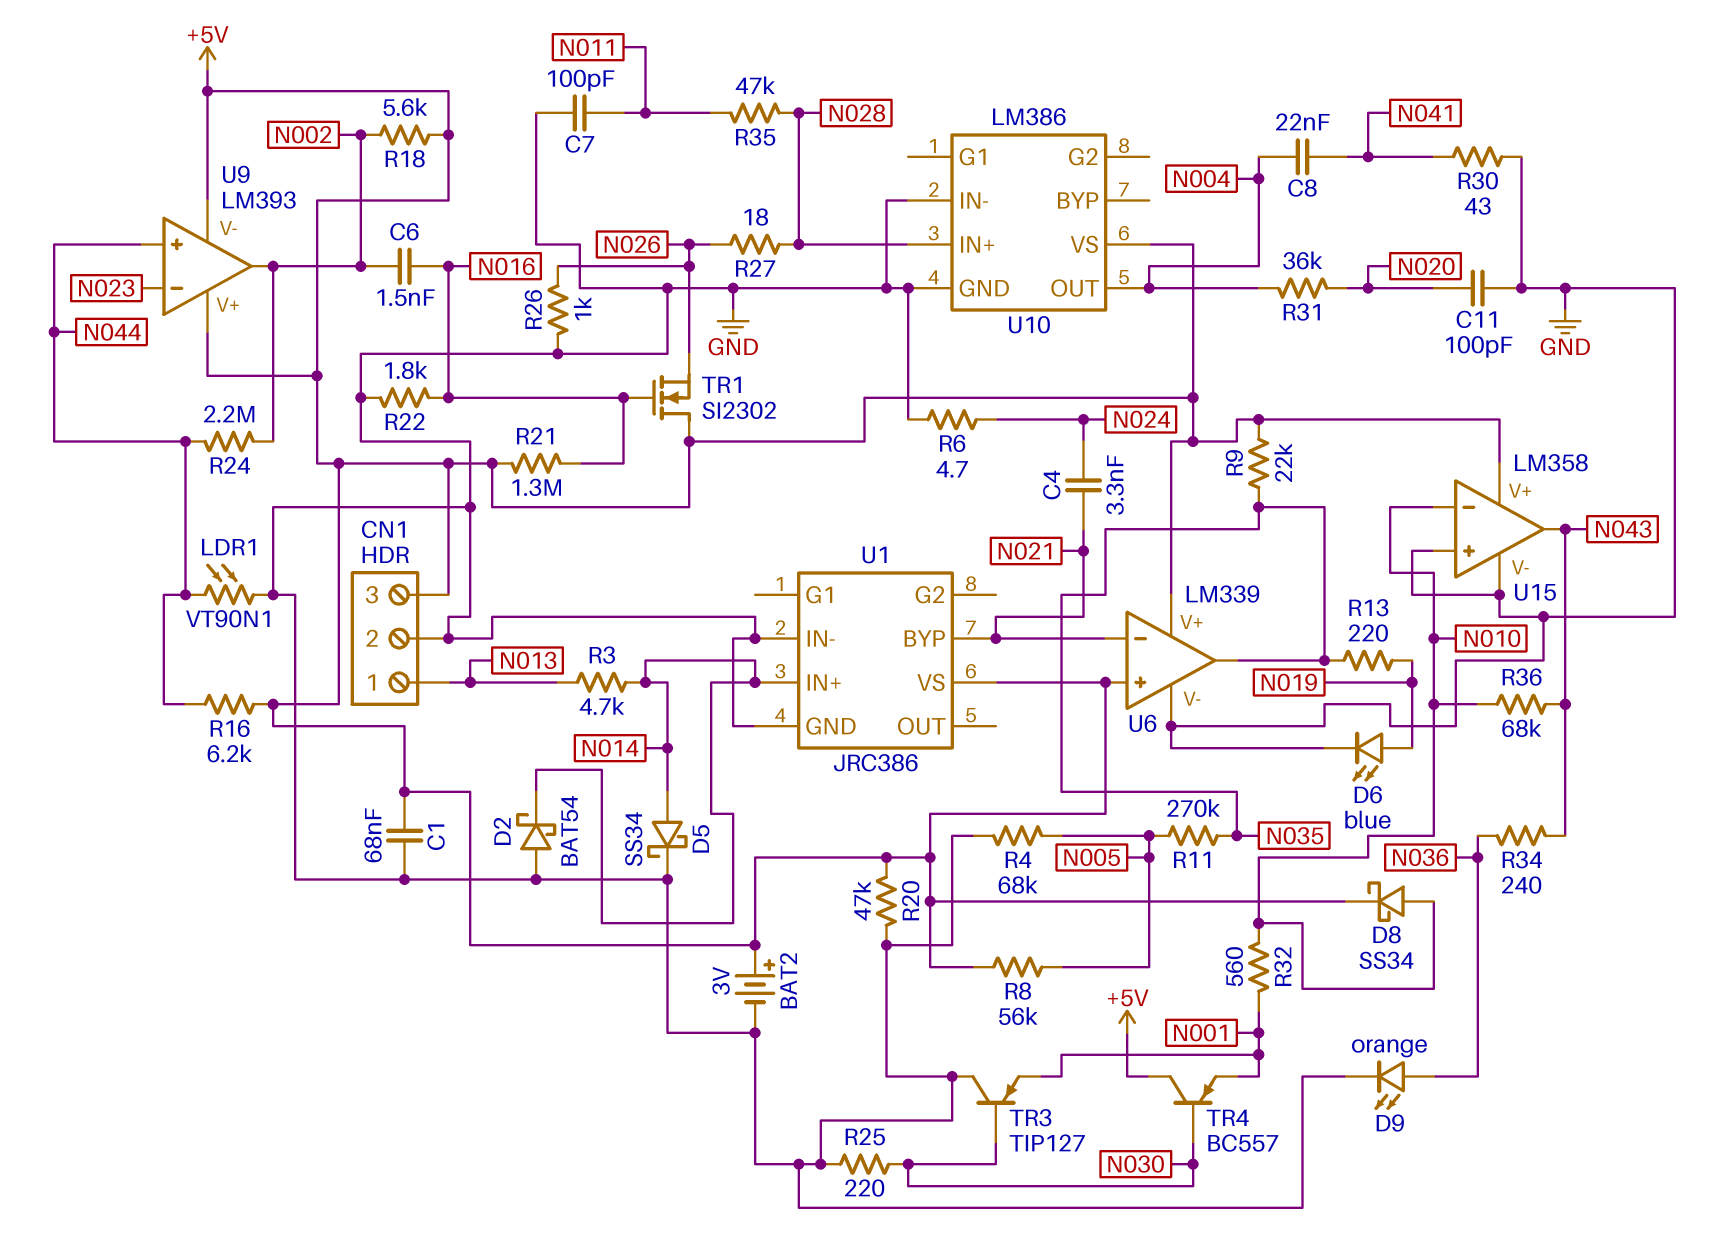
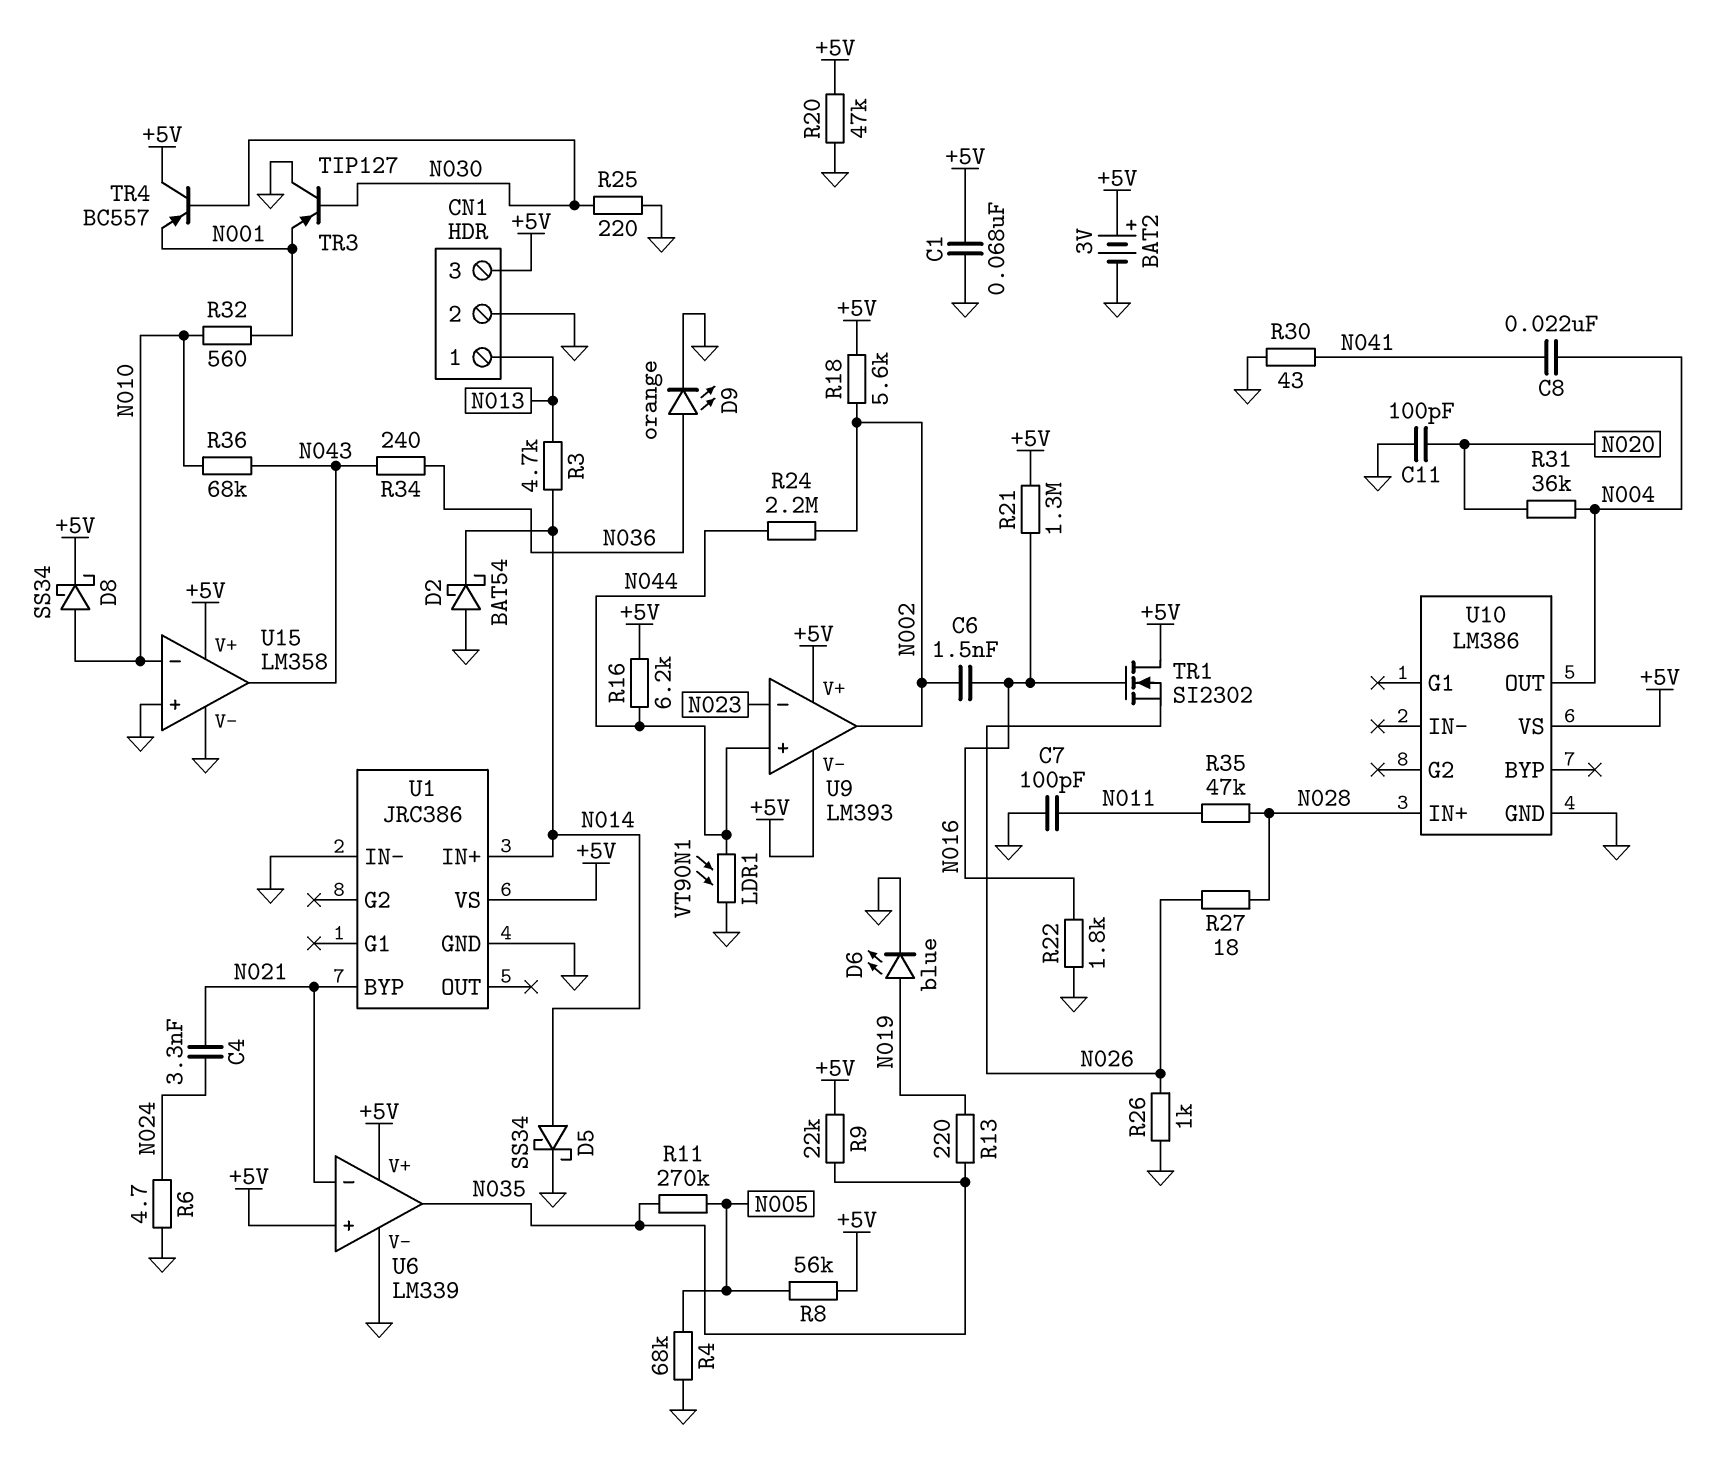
U10 pin IN-: GND -> none

